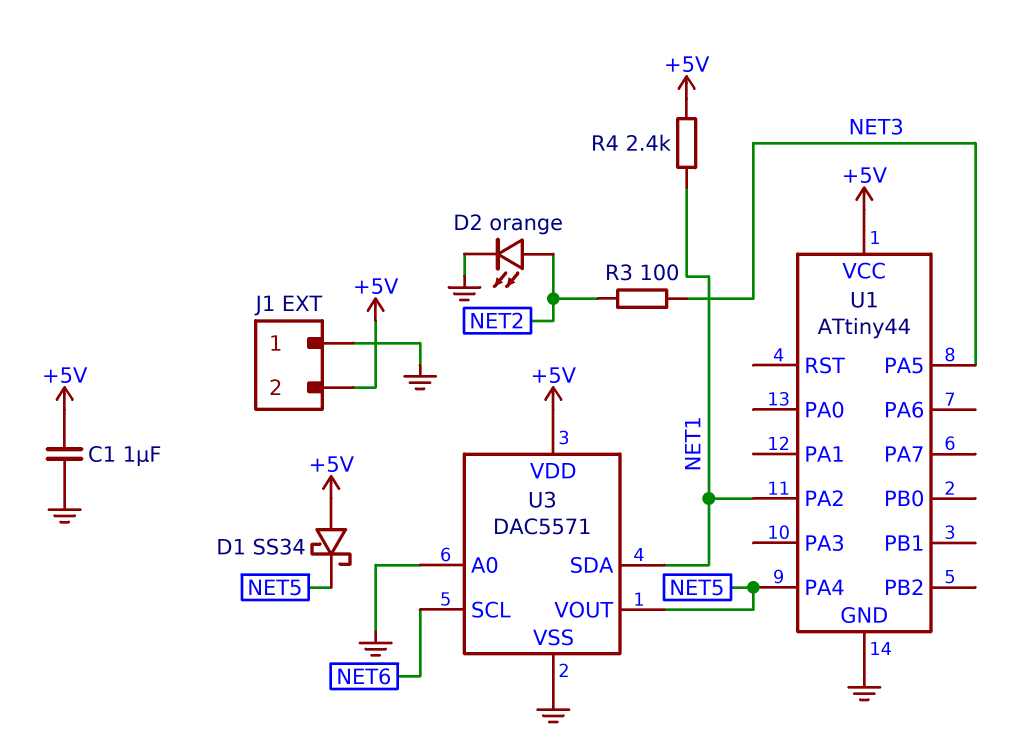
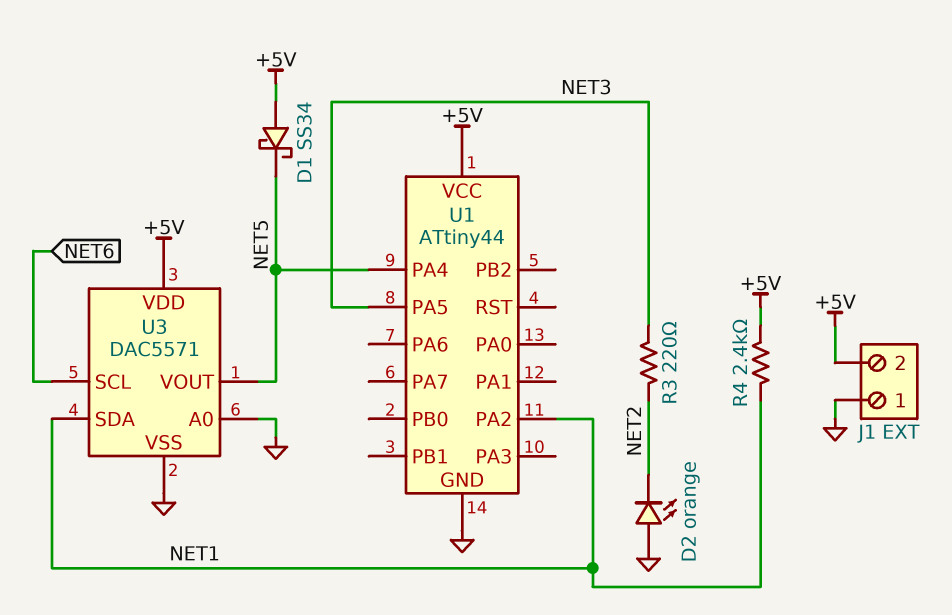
C1: 1uF (+5V, GND) -> none
D2: LED orange (A NET2, K GND) -> LED orange (A GND, K NET2)
R3: 100 (NET2, NET3) -> 220 (NET2, NET3)

